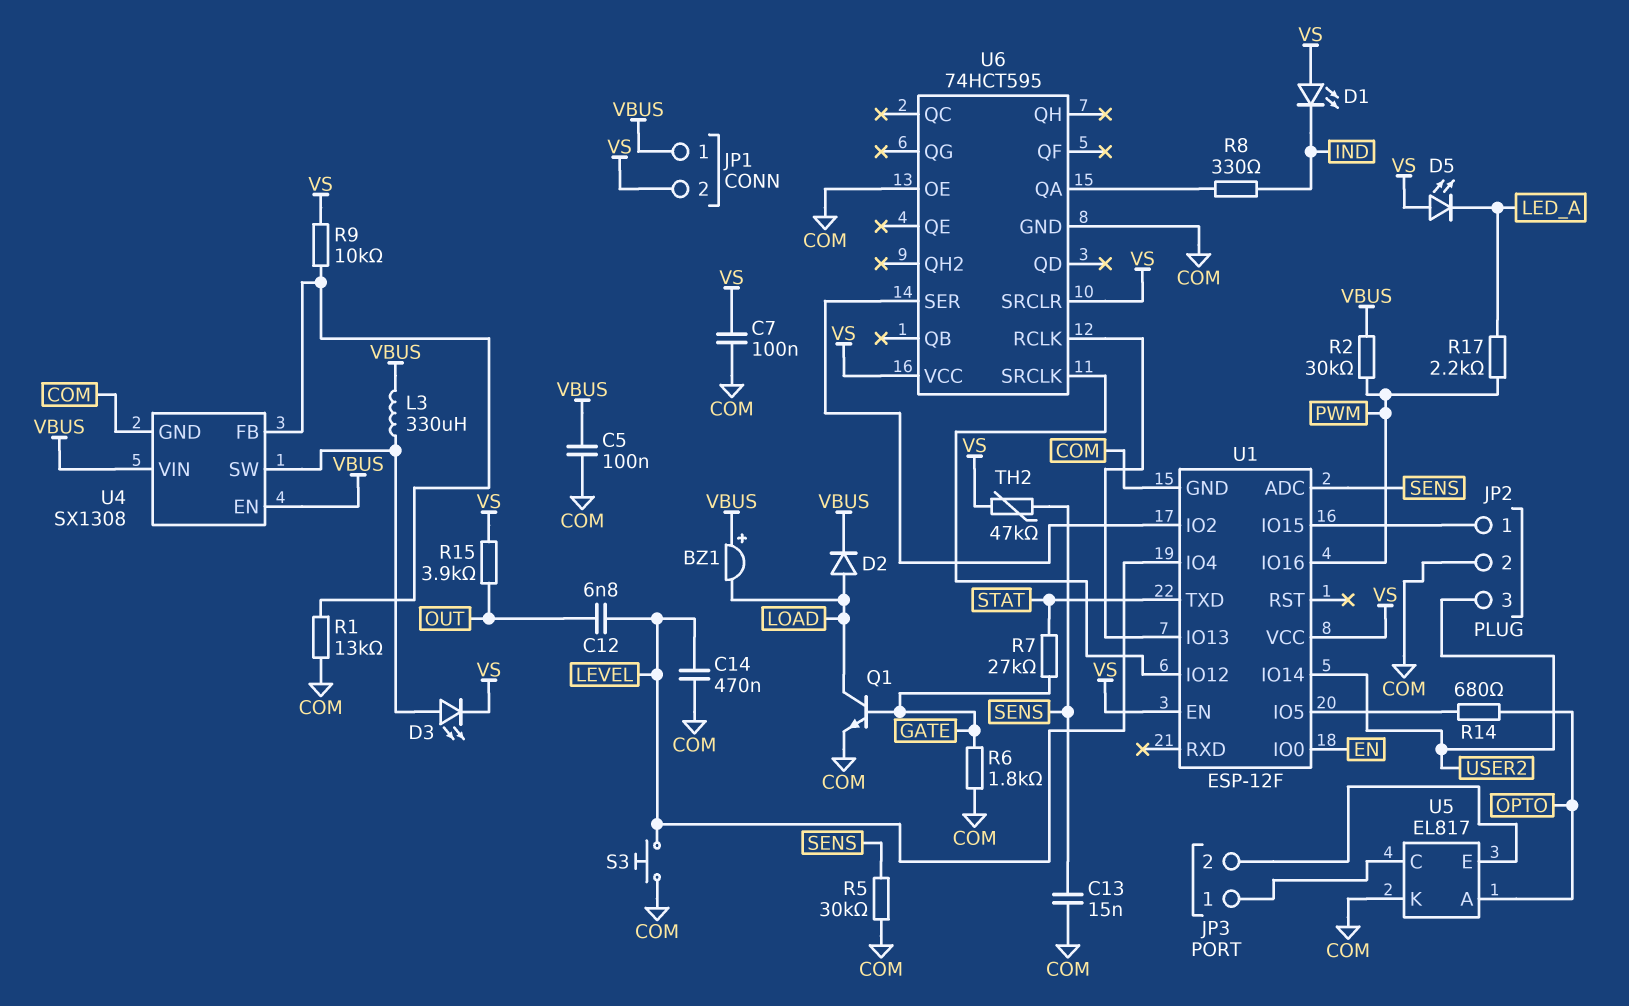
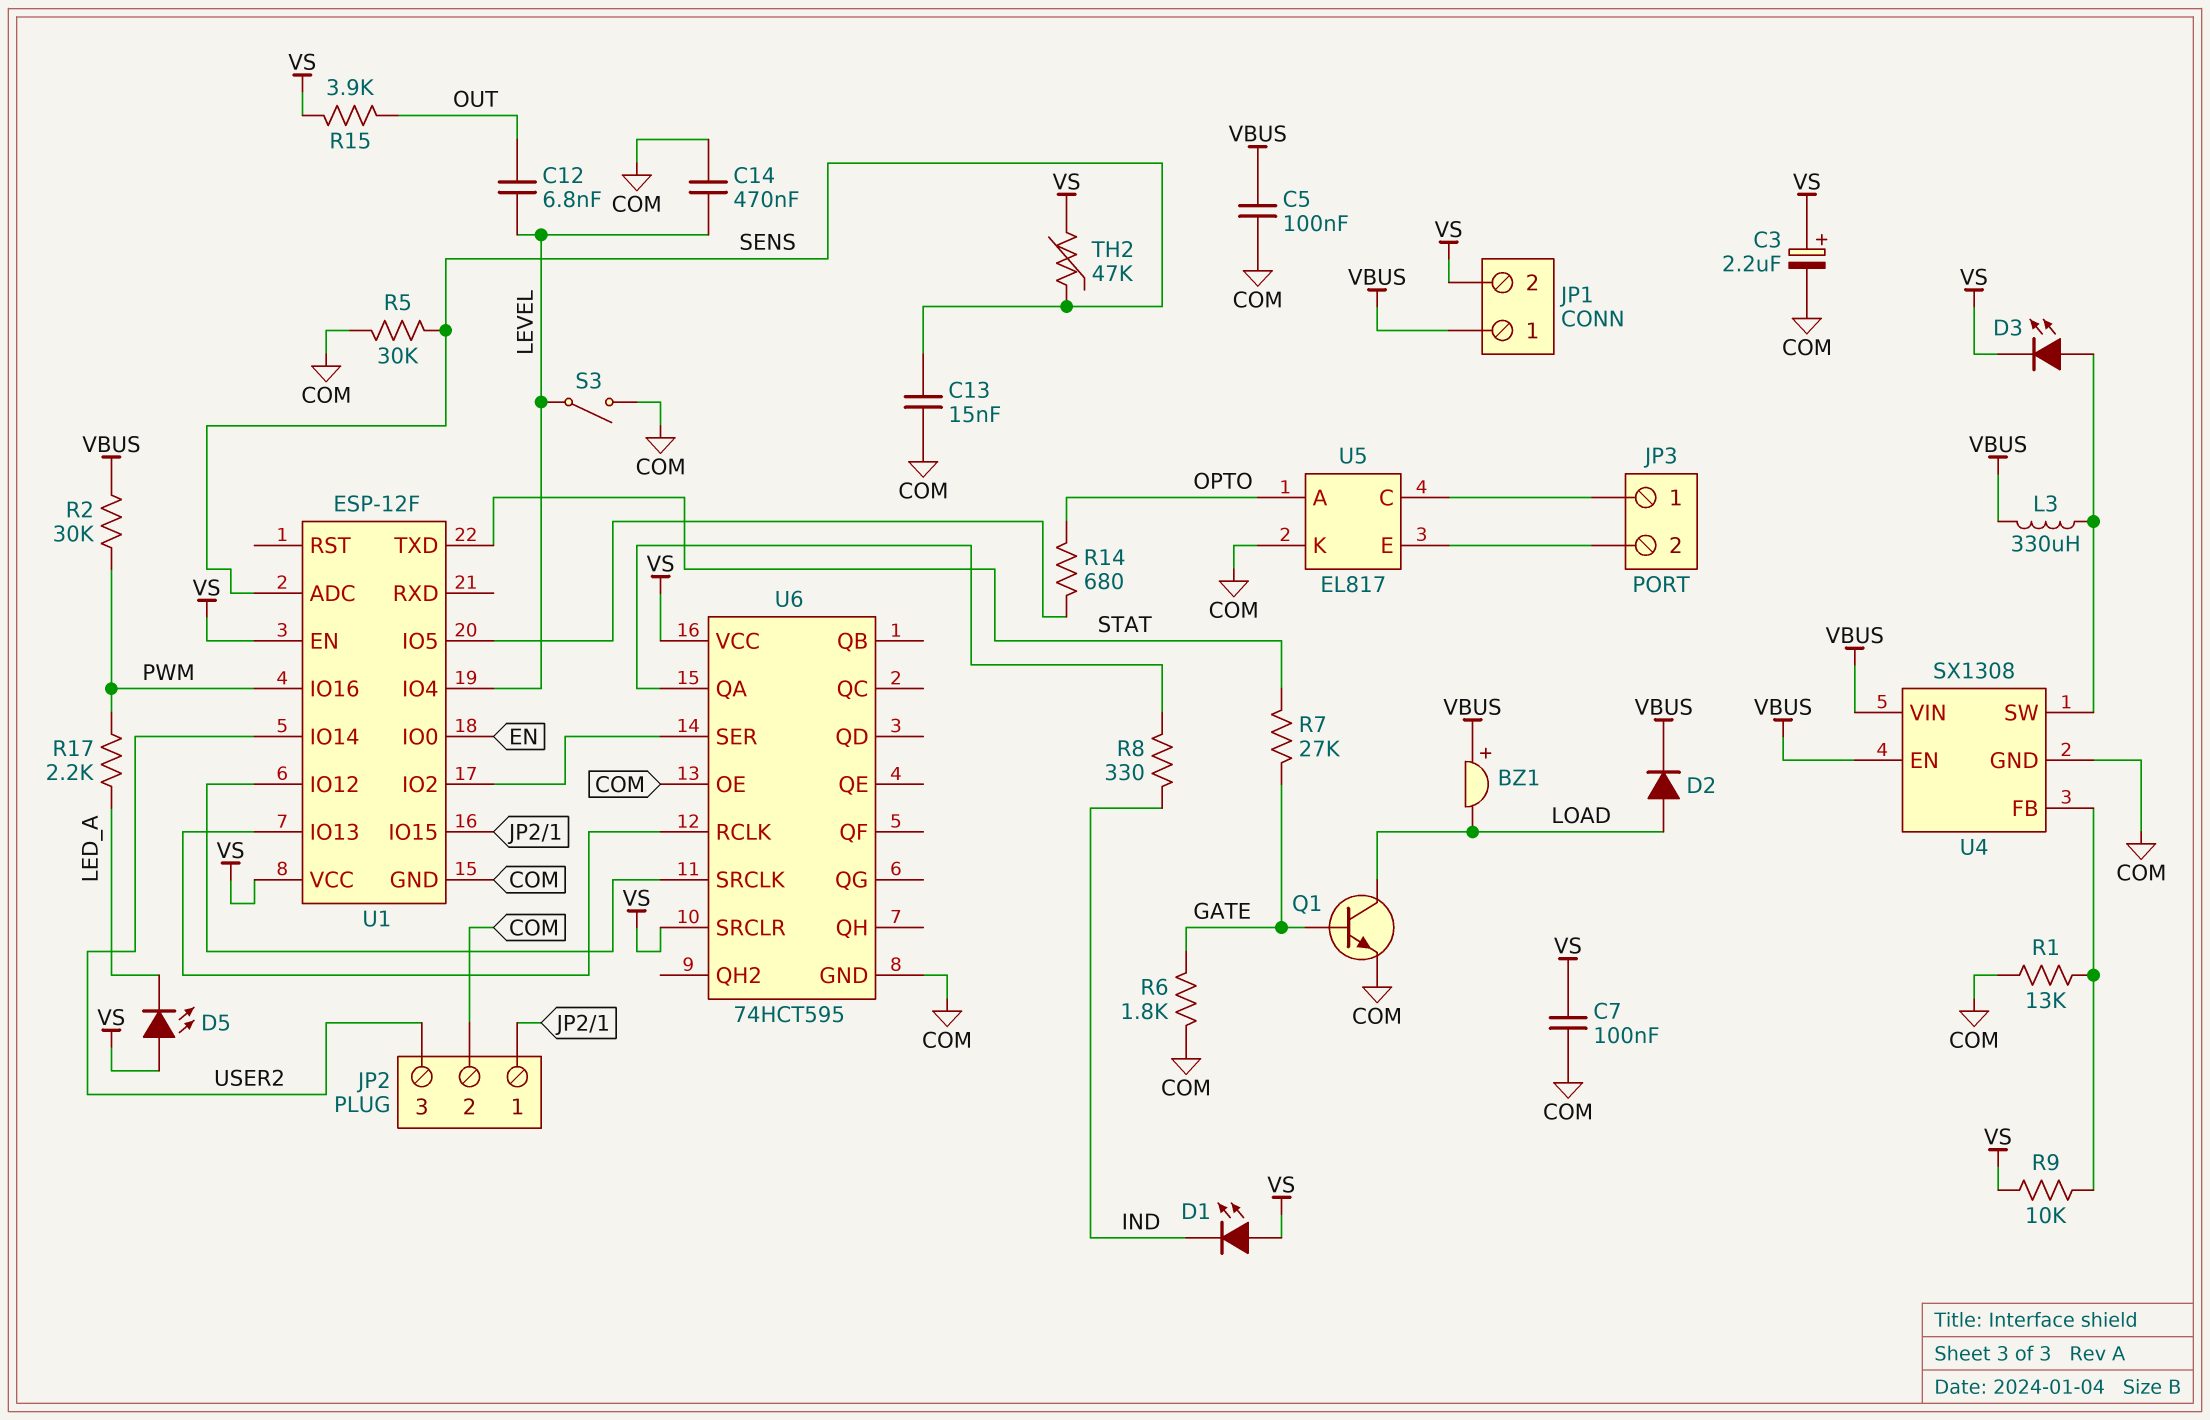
C3: none -> 2.2uF (plus VS, minus COM)
S3: button (COM, LEVEL) -> switch (COM, LEVEL)

